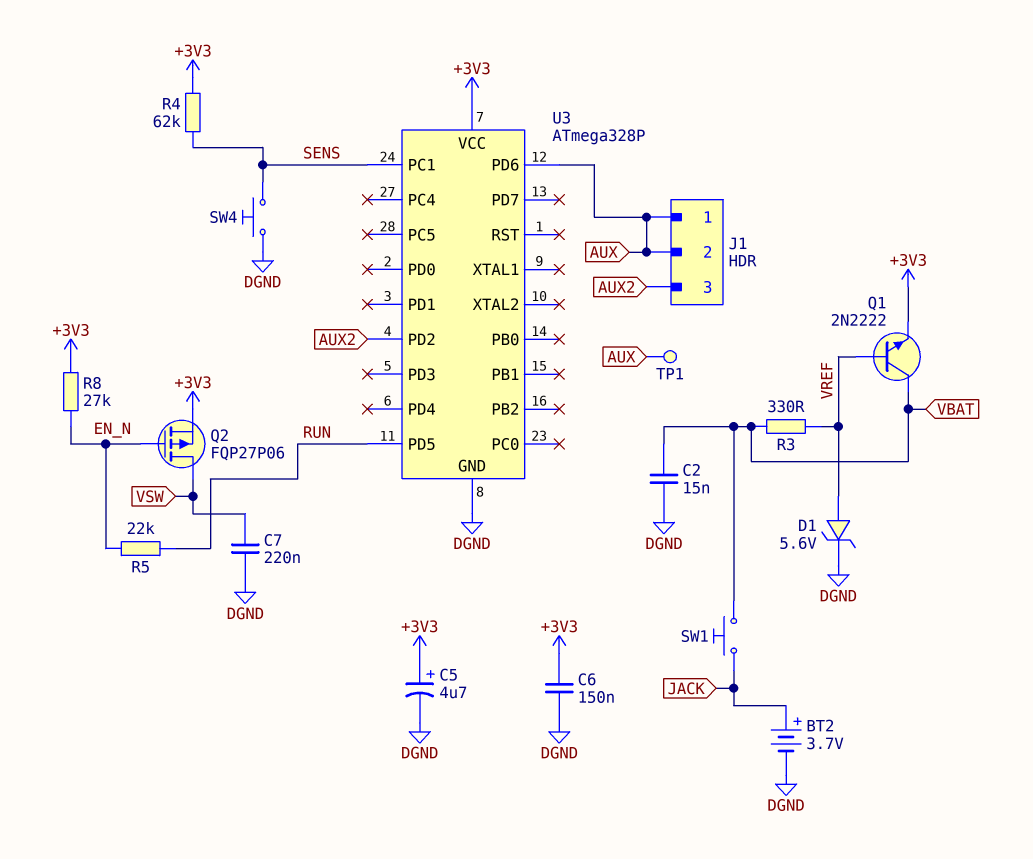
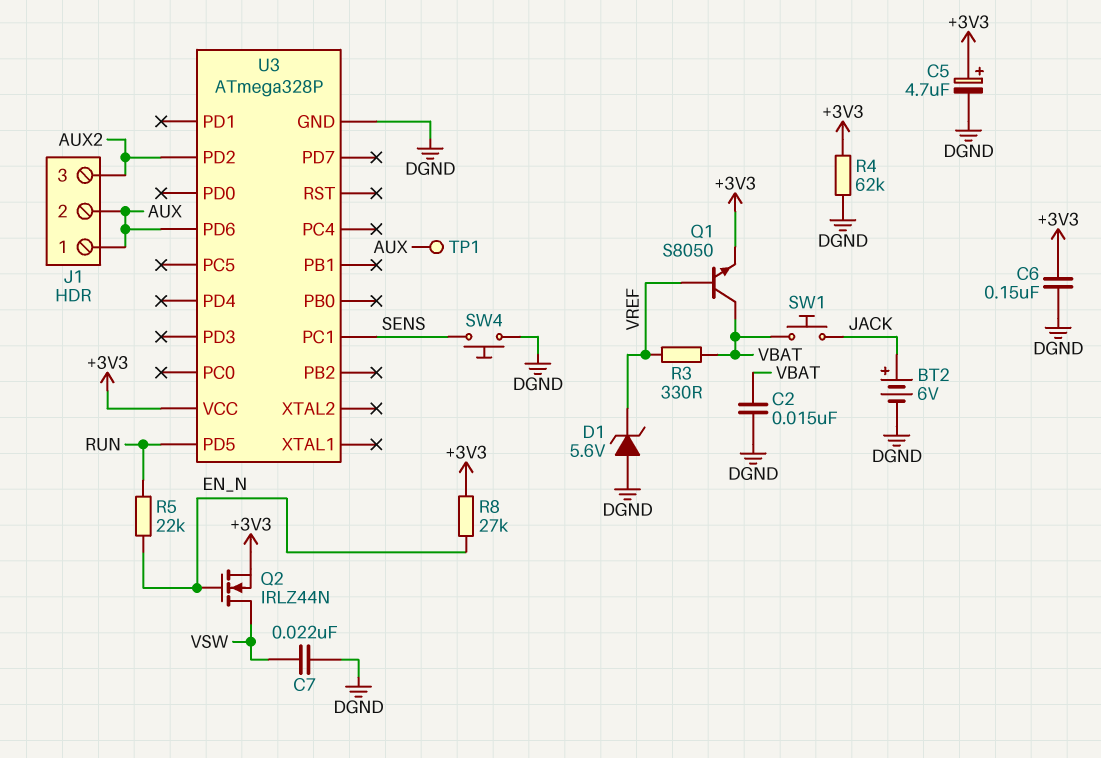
BT2: 3.7V (plus JACK, minus DGND) -> 6V (plus JACK, minus DGND)
C7: 220nF (DGND, VSW) -> 22nF (DGND, VSW)
D1: zener 5.6V (A VREF, K DGND) -> zener 5.6V (A DGND, K VREF)
Q1: NPN 2N2222 (B VREF, C VBAT, E +3V3) -> NPN S8050 (B VREF, C VBAT, E +3V3)
Q2: PMOS FQP27P06 (G EN_N, D VSW, S +3V3) -> NMOS IRLZ44N (G EN_N, D VSW, S +3V3)
R4: 62k (+3V3, SENS) -> 62k (+3V3, DGND)

